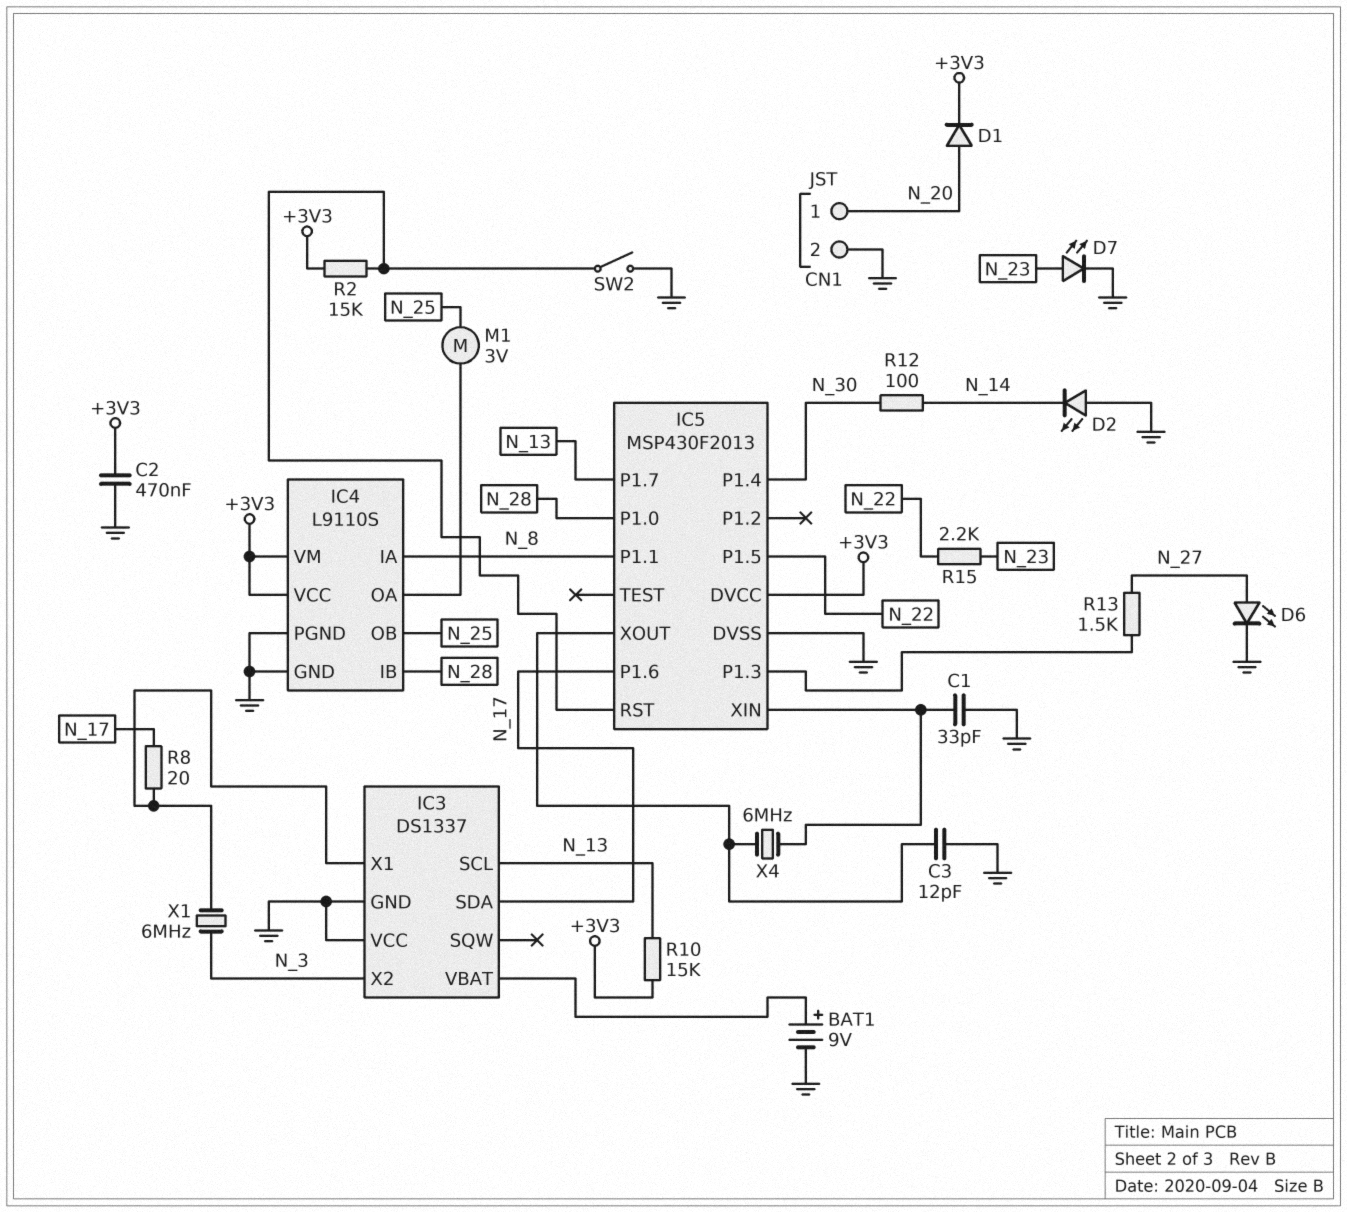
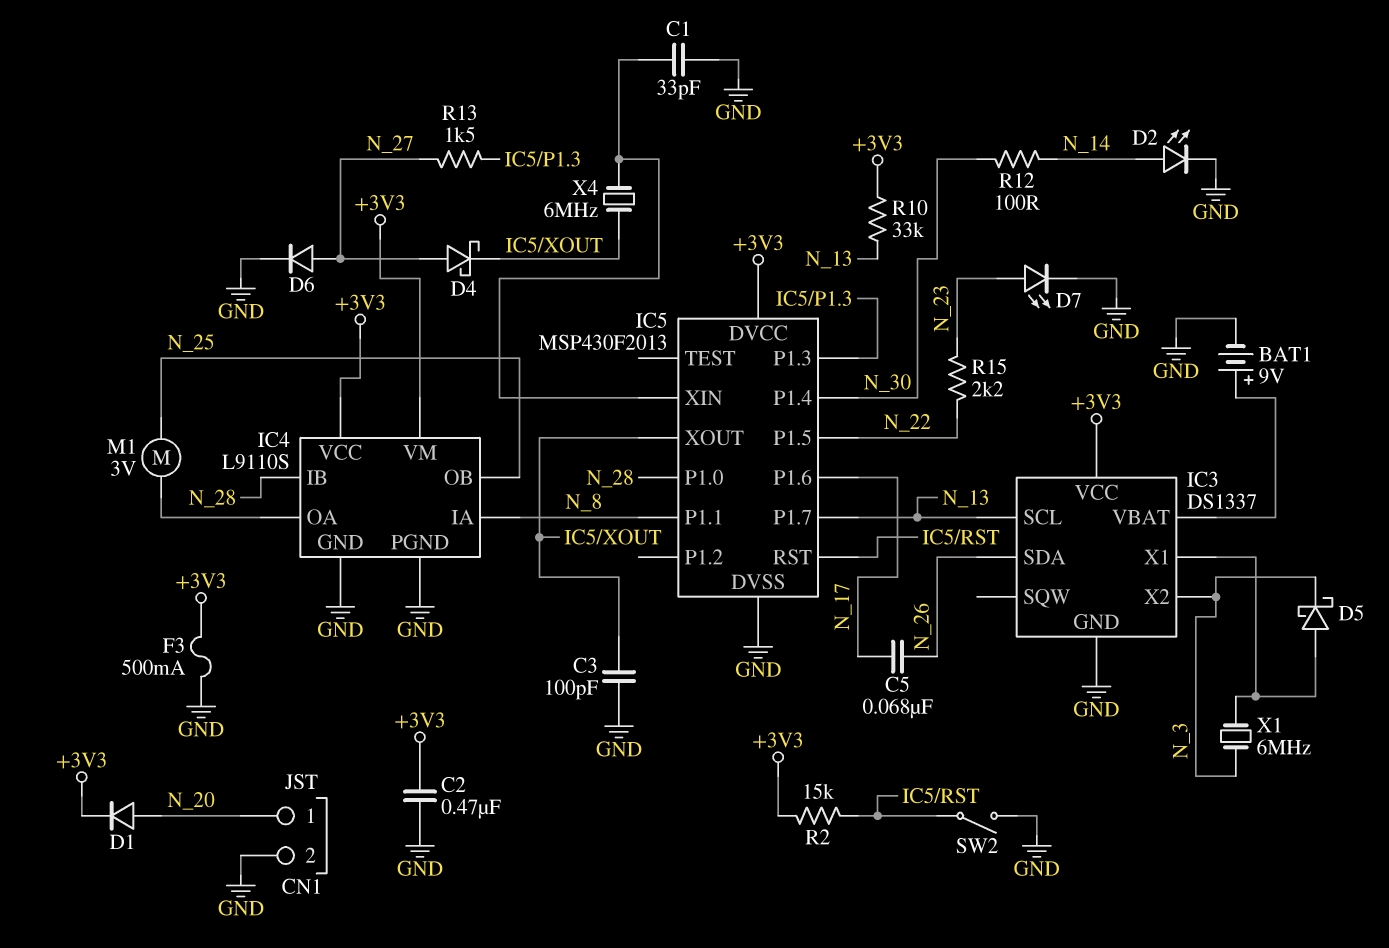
C3: 12pF (GND, IC5/XOUT) -> 100pF (GND, IC5/XOUT)
C5: none -> 68nF (N_17, N_26)
D2: LED (A GND, K N_14) -> LED (A N_14, K GND)
D4: none -> schottky (A N_27, K IC5/XOUT)
D5: none -> schottky (A IC3/X1, K N_3)
D6: LED (A N_27, K GND) -> diode (A N_27, K GND)
F3: none -> 500mA (+3V3, GND)
IC3 pin SDA: N_17 -> N_26
IC3 pin VCC: GND -> +3V3
R8: 20 (IC3/X1, N_17) -> none
R10: 15k (+3V3, N_13) -> 33k (+3V3, N_13)

